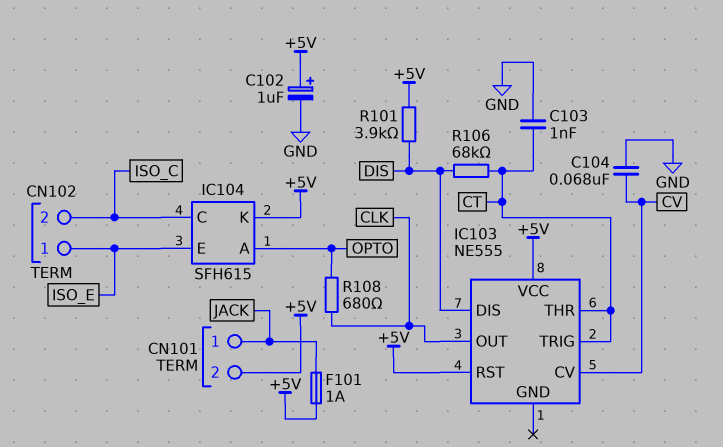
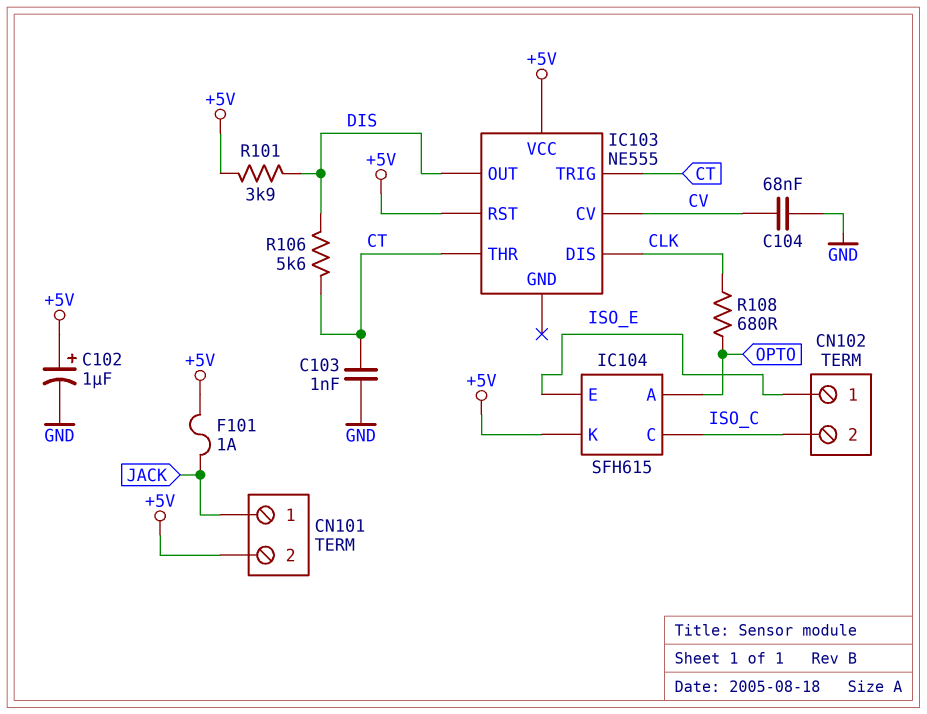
IC103 pin DIS: DIS -> CLK
IC103 pin OUT: CLK -> DIS
R106: 68k (CT, DIS) -> 5.6k (CT, DIS)

